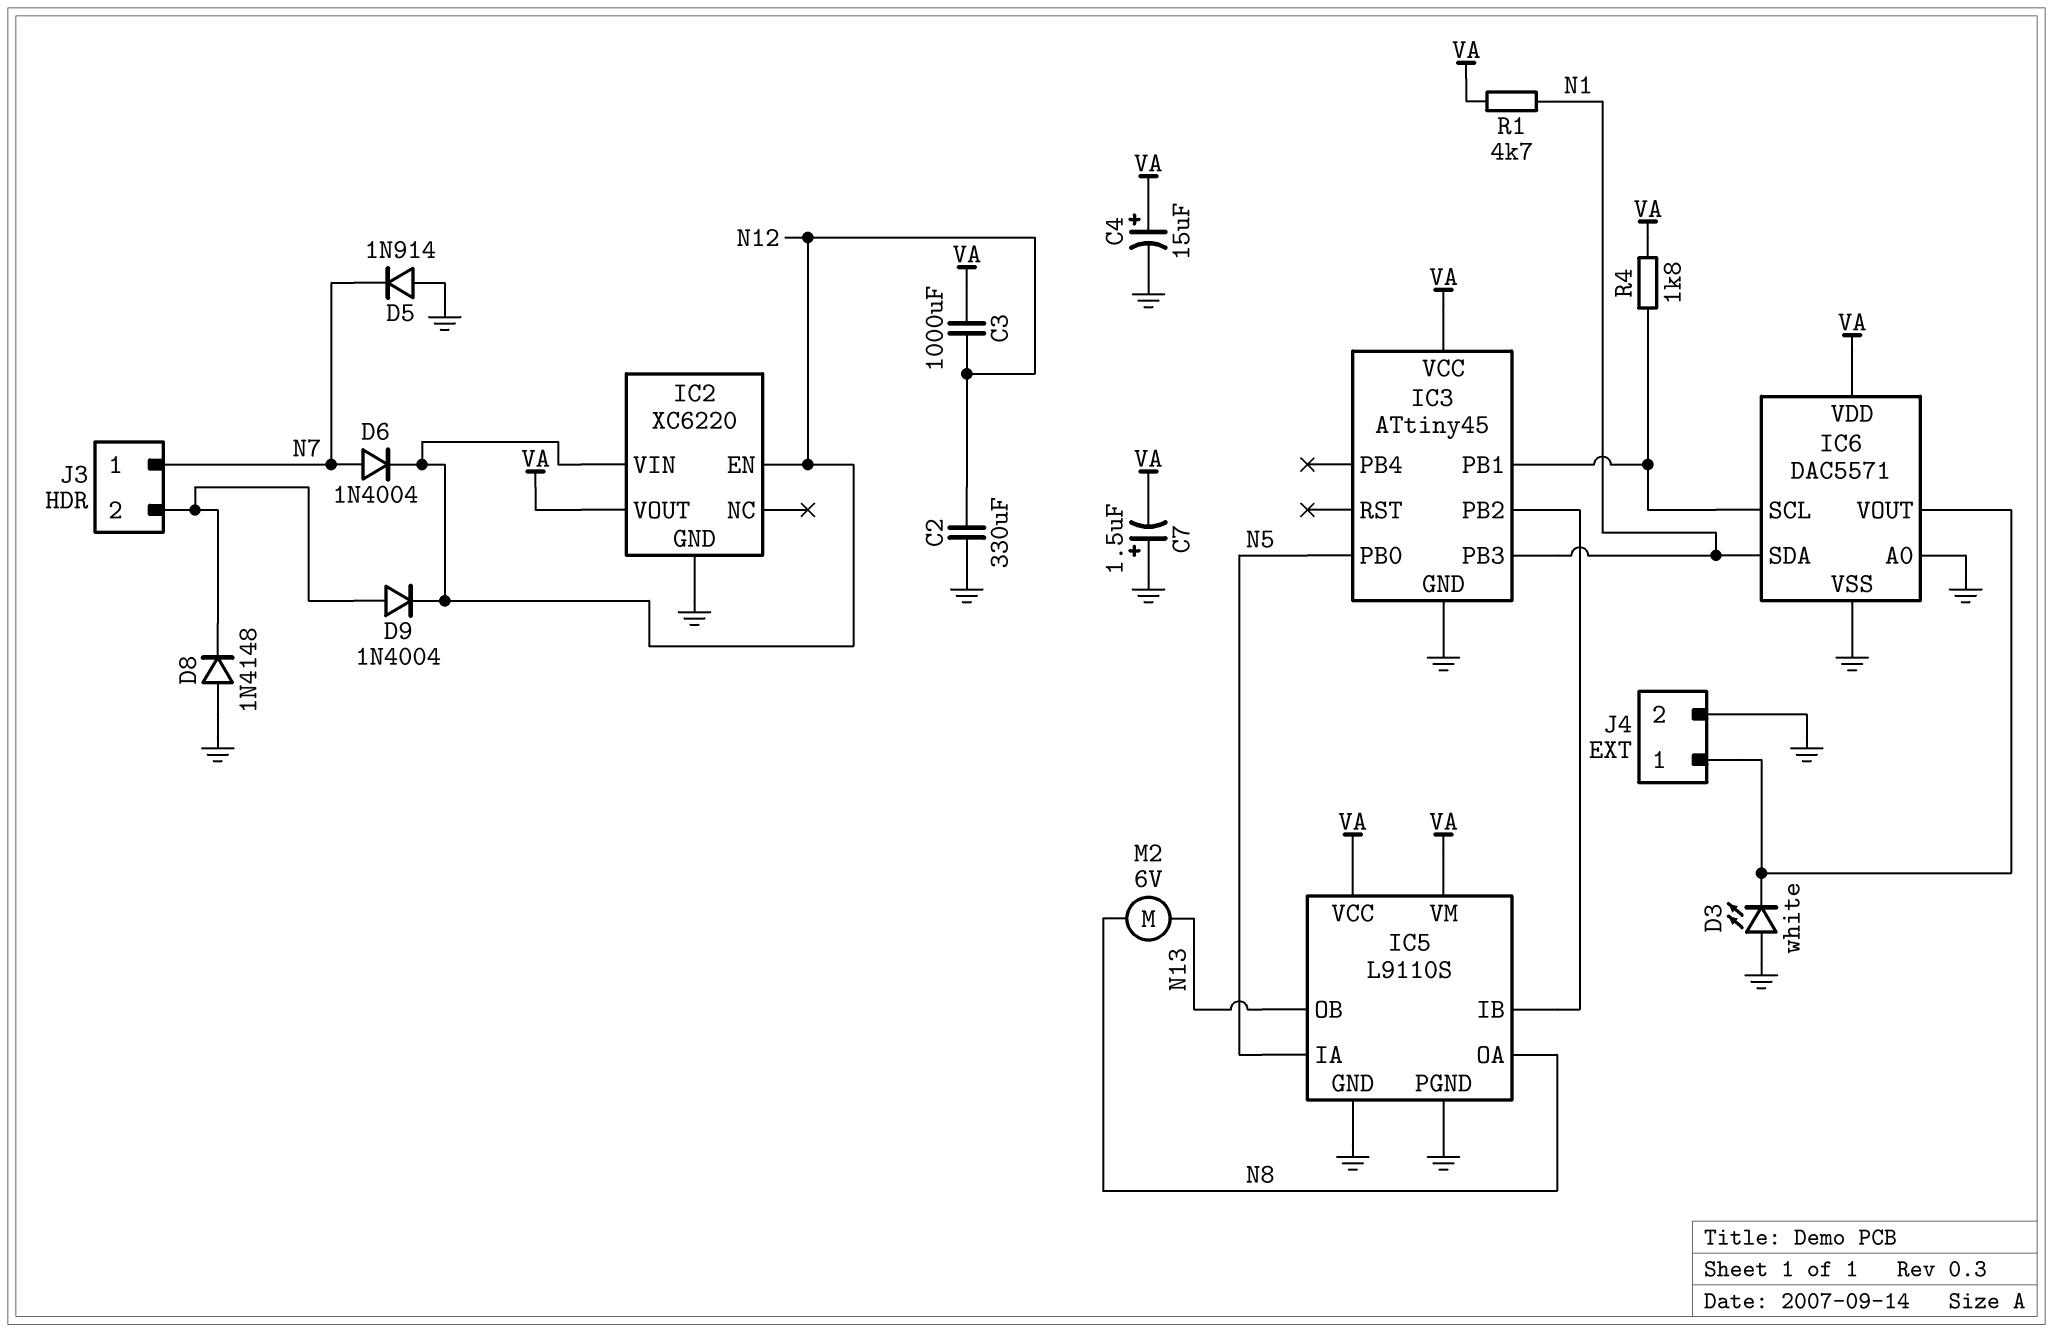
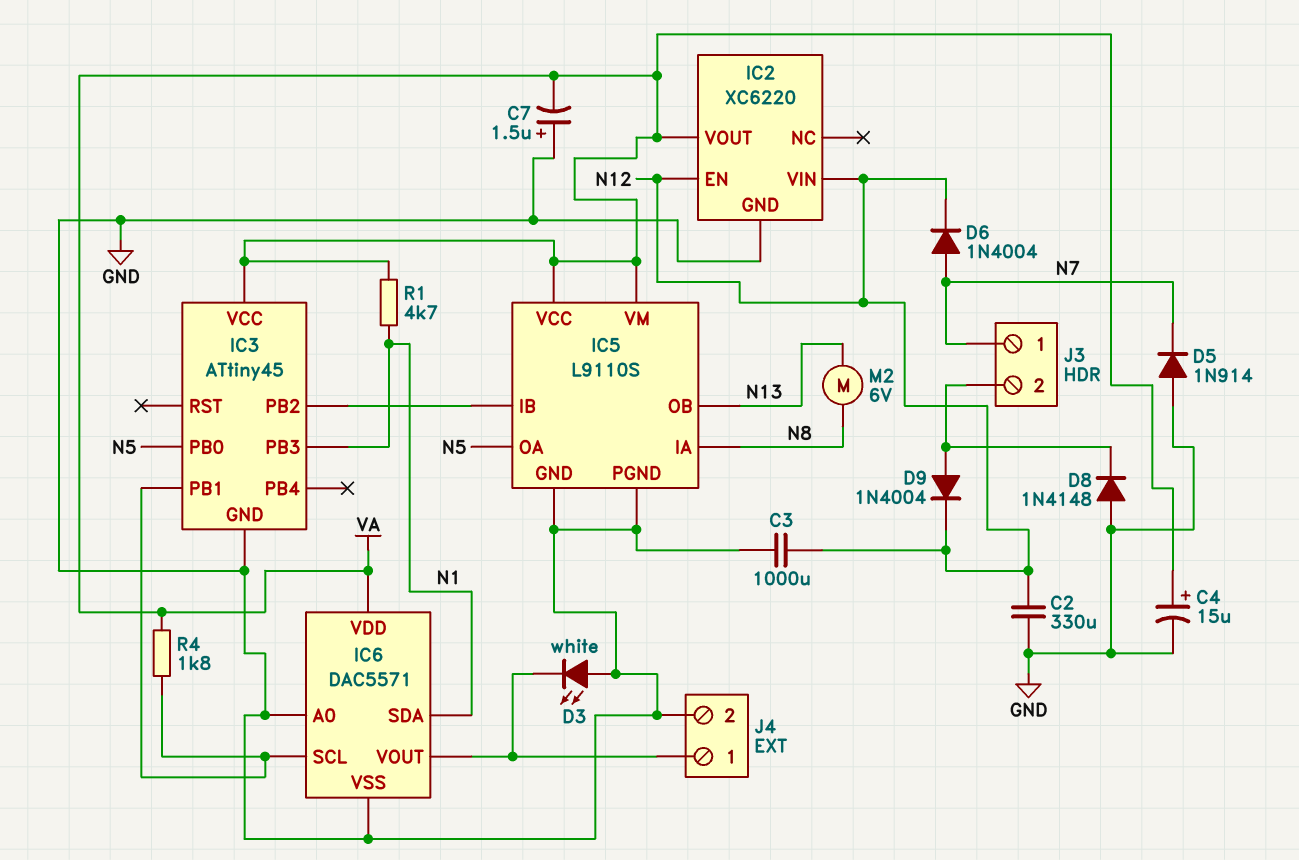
C3: 1000uF (N12, VA) -> 1000uF (GND, N12)
IC5 pin IA: N5 -> N8
IC5 pin OA: N8 -> N5

